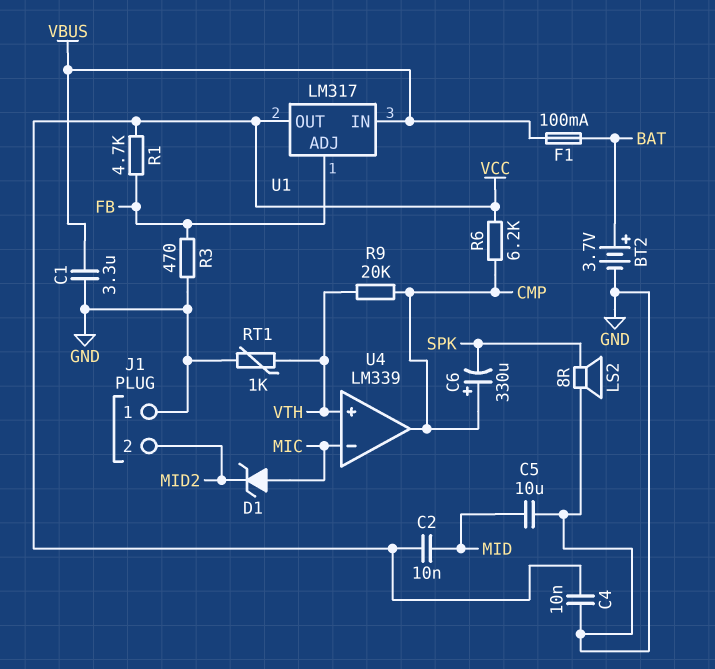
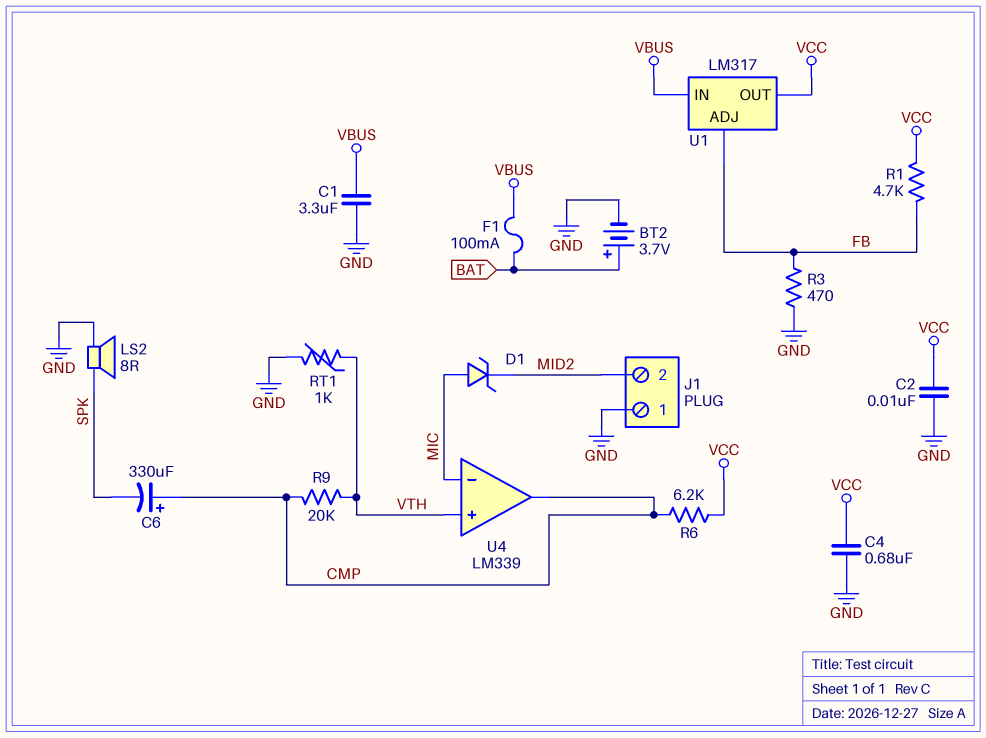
C2: 10nF (MID, VCC) -> 10nF (GND, VCC)
C4: 10nF (GND, VCC) -> 680nF (GND, VCC)
C5: 10uF (GND, MID) -> none

